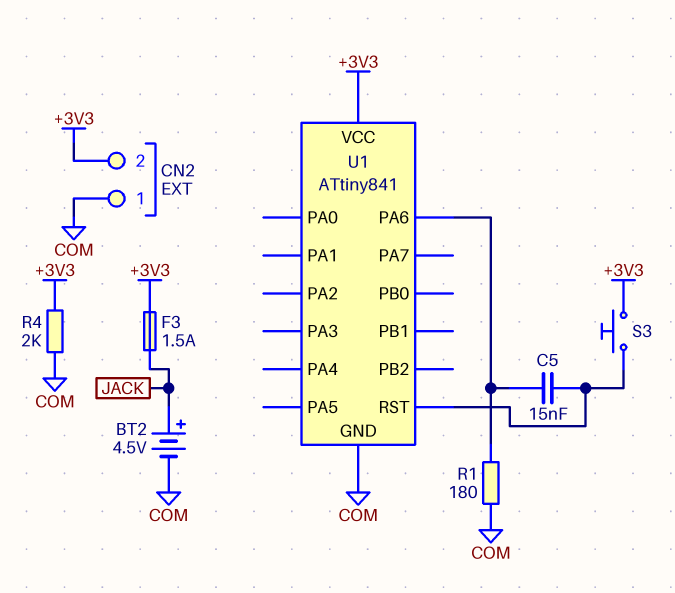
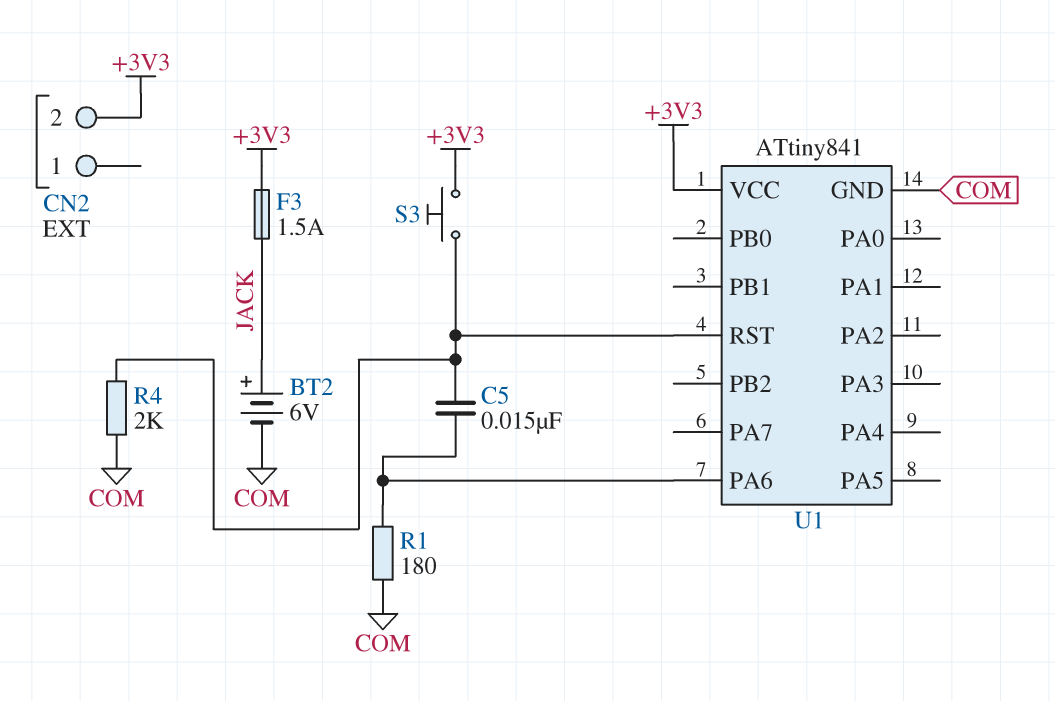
BT2: 4.5V (plus JACK, minus COM) -> 6V (plus JACK, minus COM)
CN2 pin 1: COM -> none
R4: 2k (+3V3, COM) -> 2k (COM, U1/RST)

